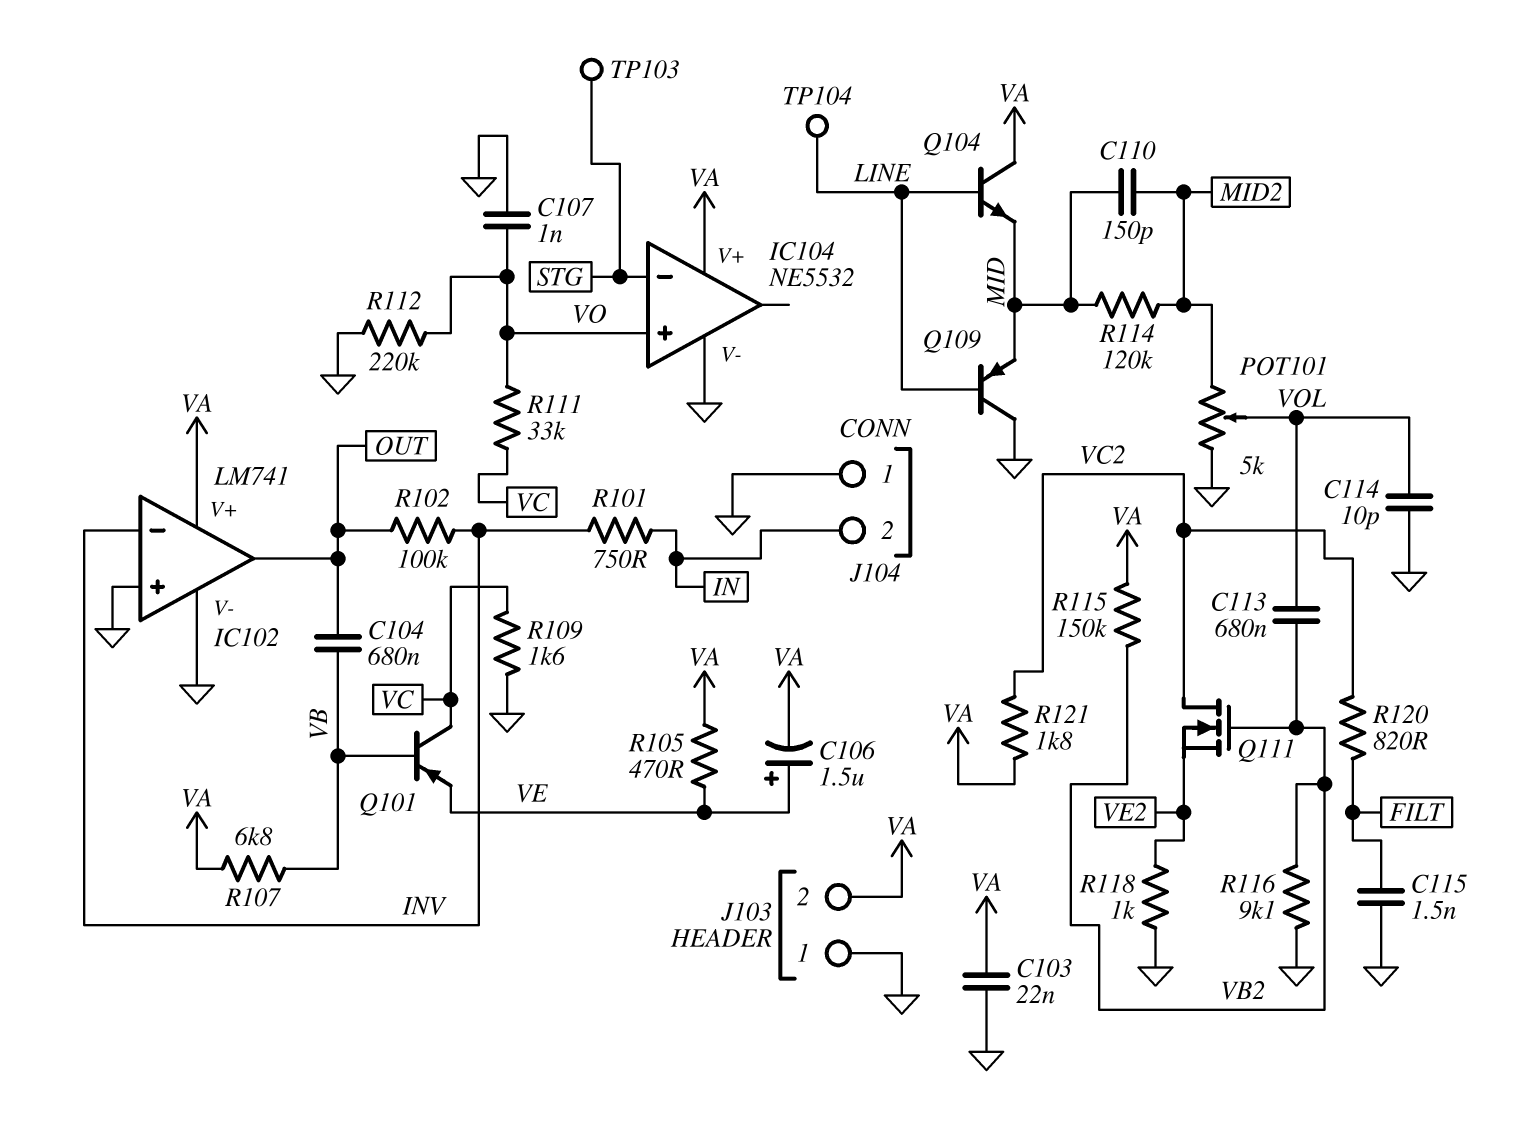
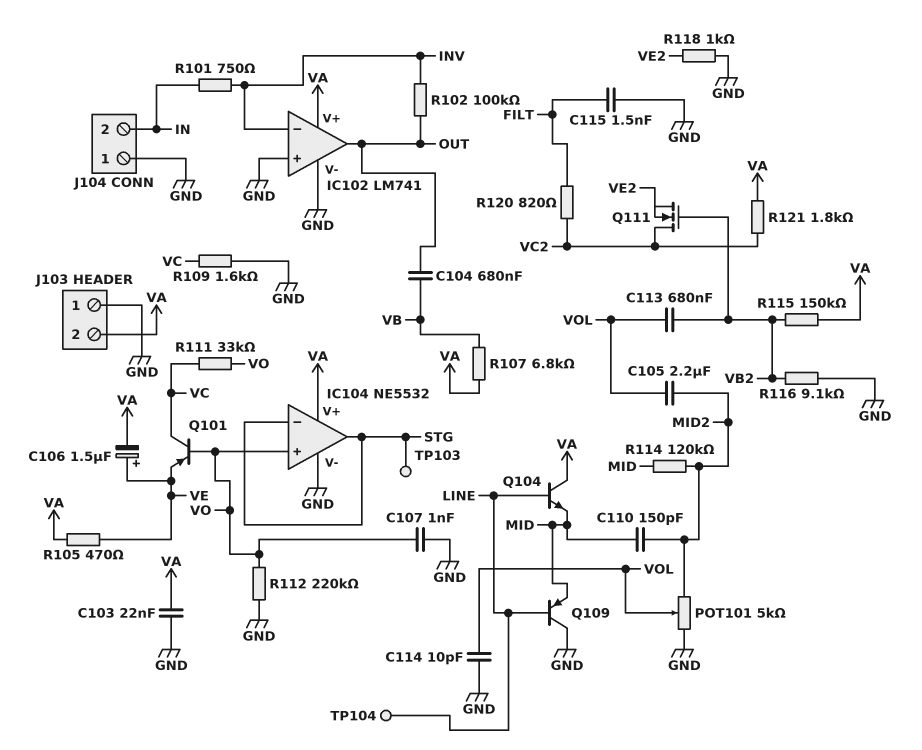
C105: none -> 2.2uF (MID2, VOL)
IC104 pin out: none -> STG
Q101: PNP (B VB, C VC, E VE) -> PNP (B VO, C VC, E VE)

